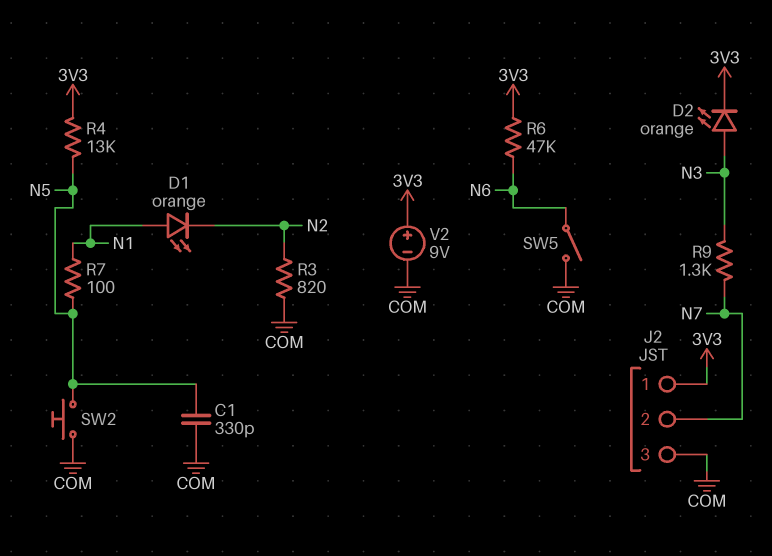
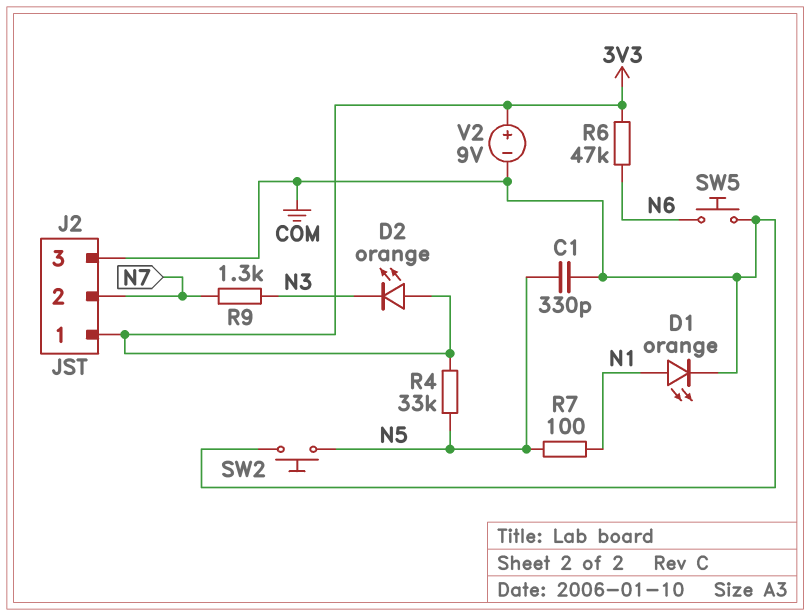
D1: LED orange (A N1, K N2) -> LED orange (A N1, K COM)
D2: LED orange (A N3, K 3V3) -> LED orange (A 3V3, K N3)
R3: 820 (COM, N2) -> none
R4: 13k (3V3, N5) -> 33k (3V3, N5)
SW5: switch (COM, N6) -> button (COM, N6)

